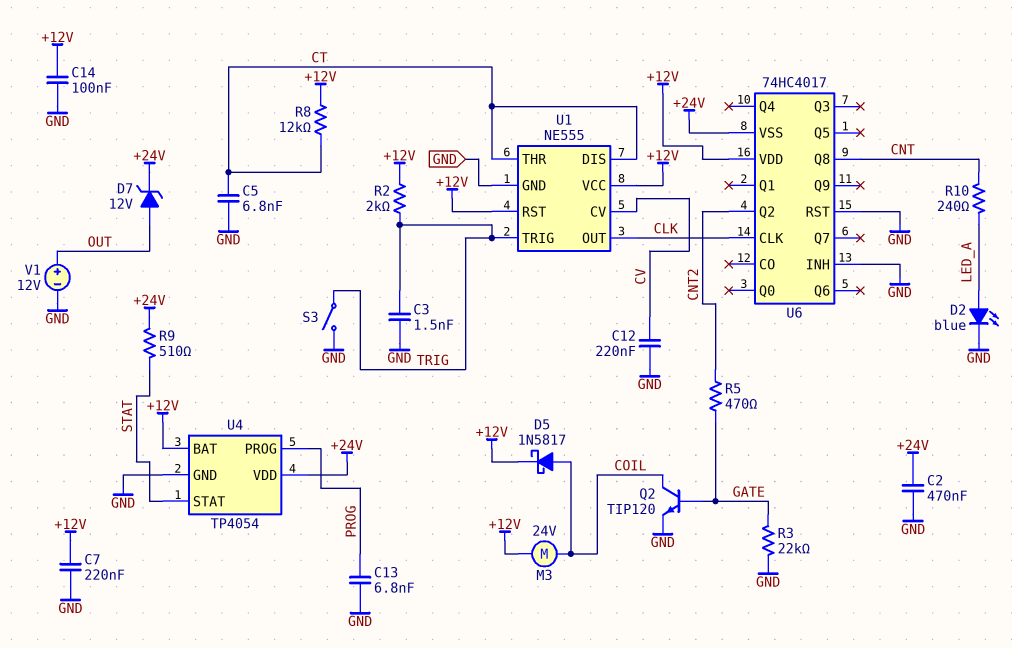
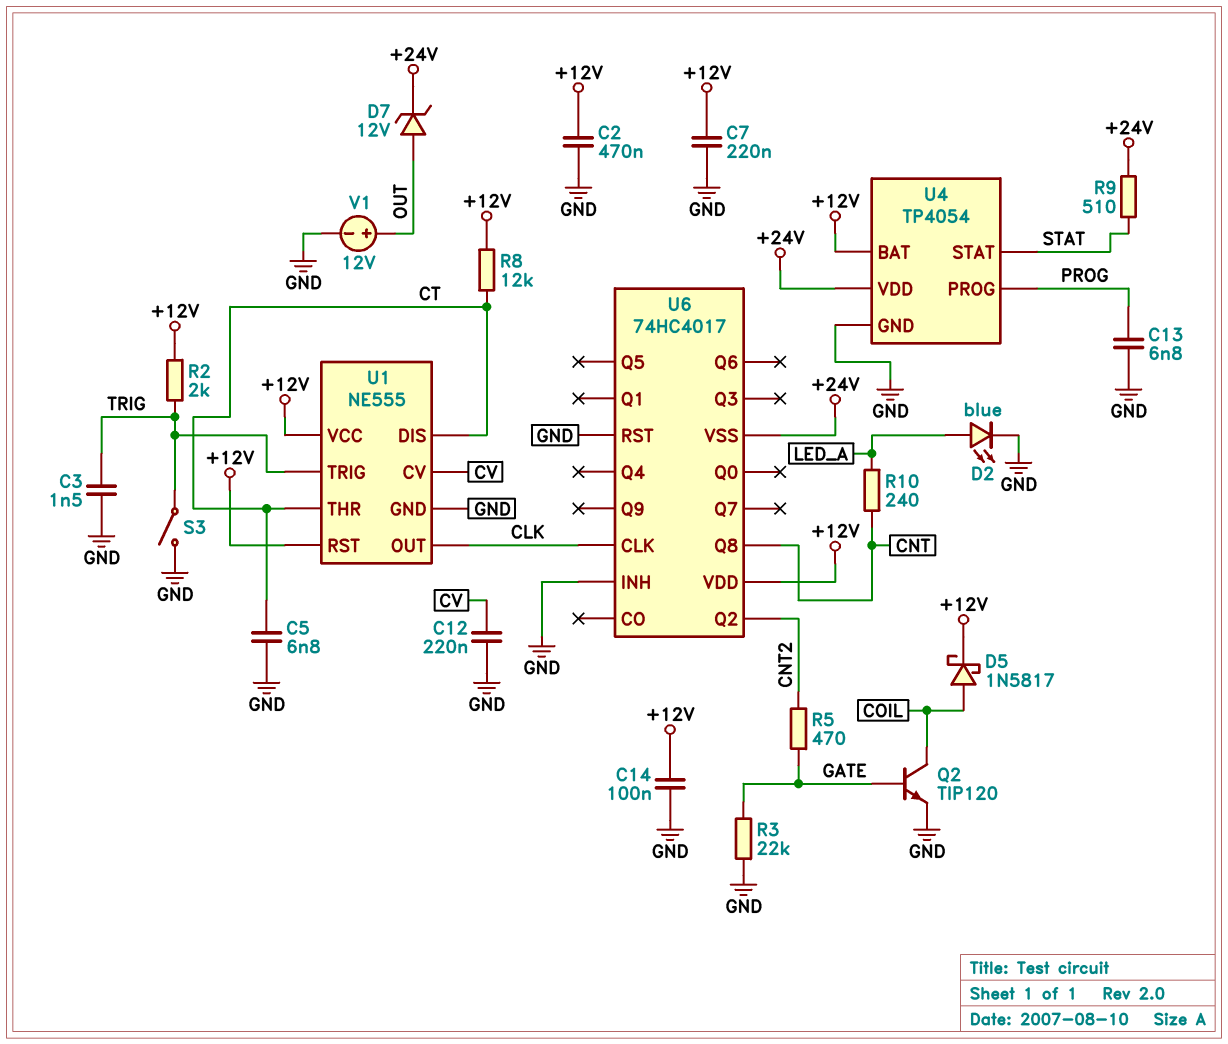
C2: 470nF (+24V, GND) -> 470nF (+12V, GND)
M3: motor 24V (+12V, COIL) -> none

